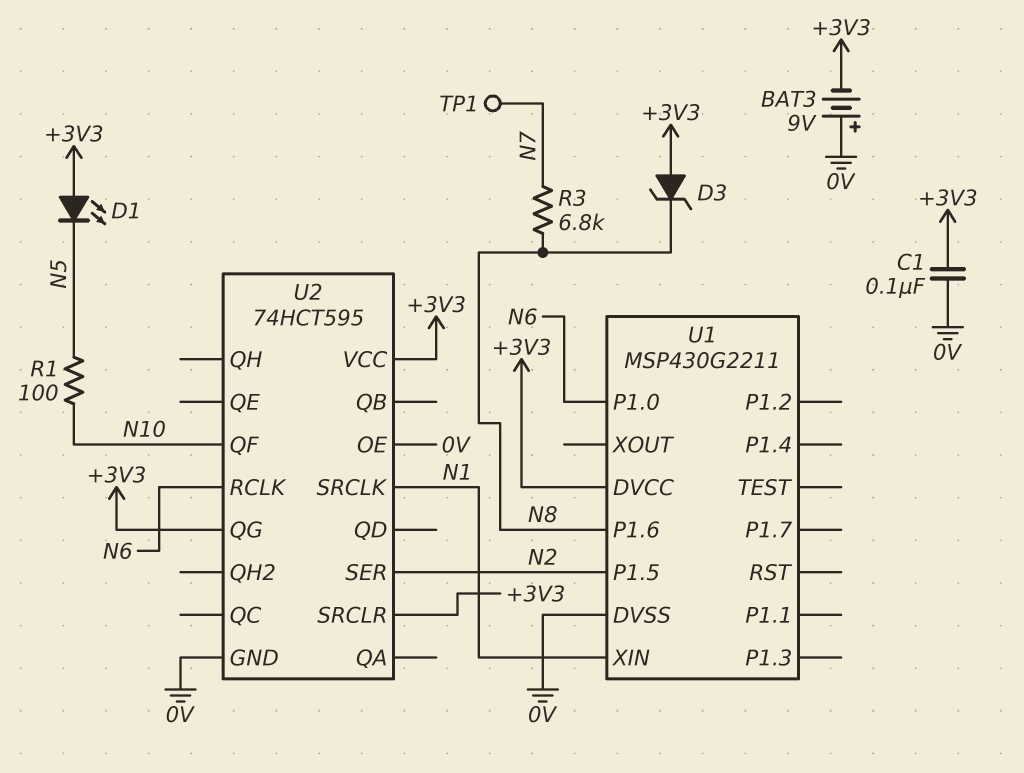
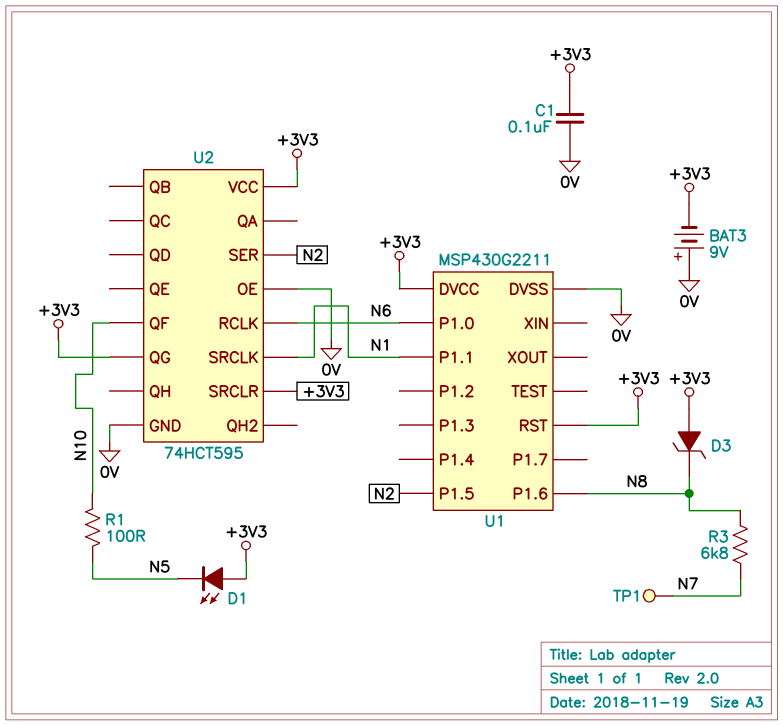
U1 pin P1.1: none -> N1
U1 pin RST: none -> +3V3
U1 pin XIN: N1 -> none

